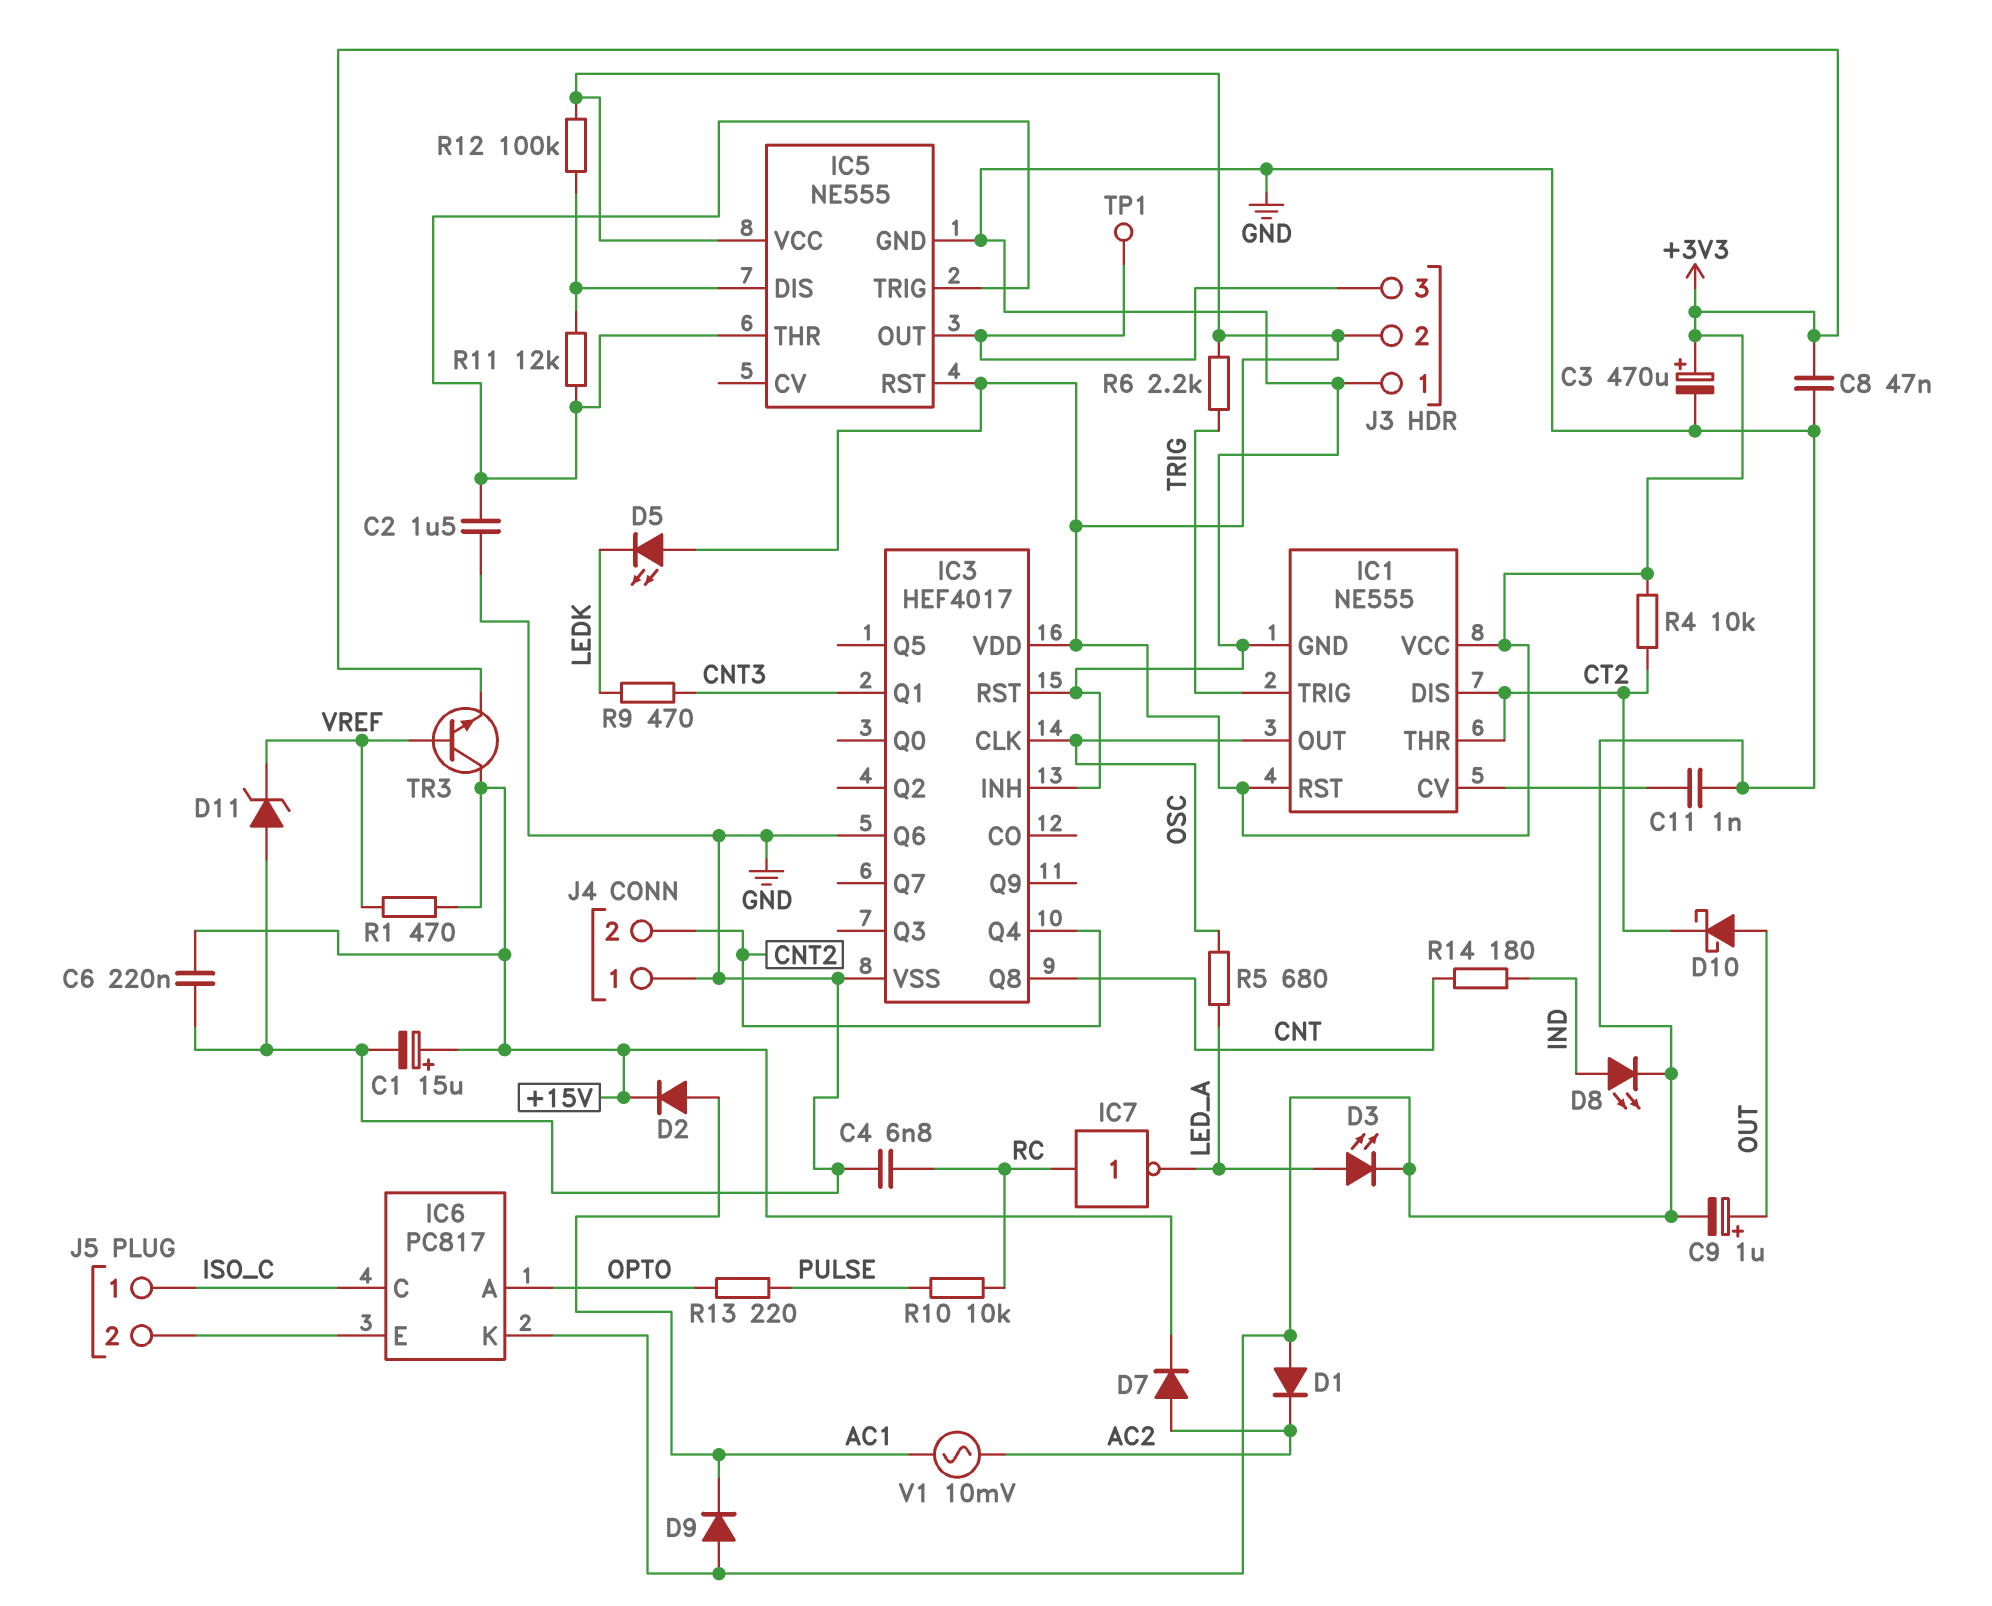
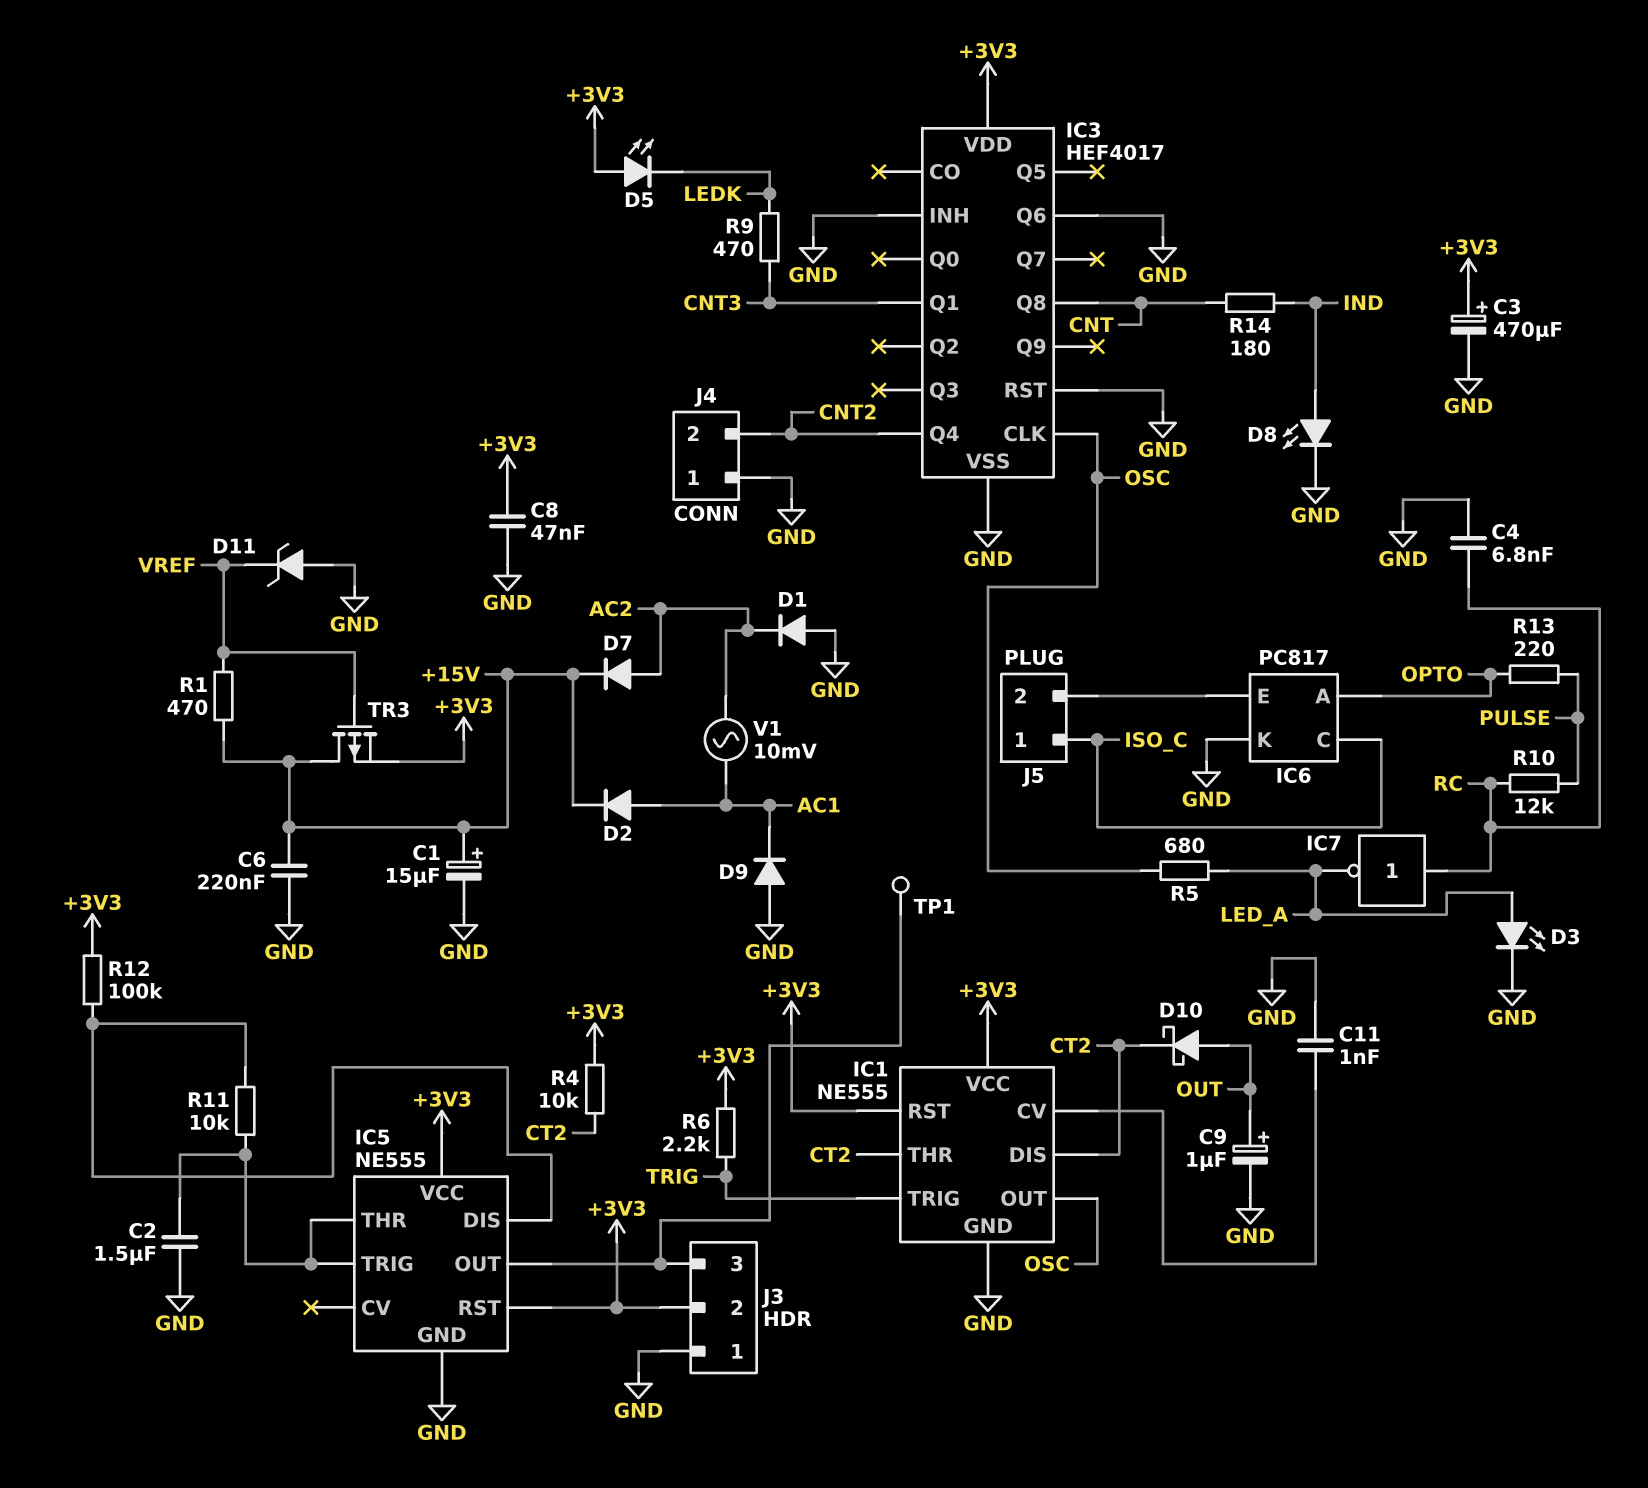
R10: 10k (PULSE, RC) -> 12k (PULSE, RC)
R11: 12k (IC5/DIS, IC5/THR) -> 10k (IC5/DIS, IC5/THR)
TR3: NPN (B VREF, C +15V, E +3V3) -> PMOS (G VREF, D +15V, S +3V3)

